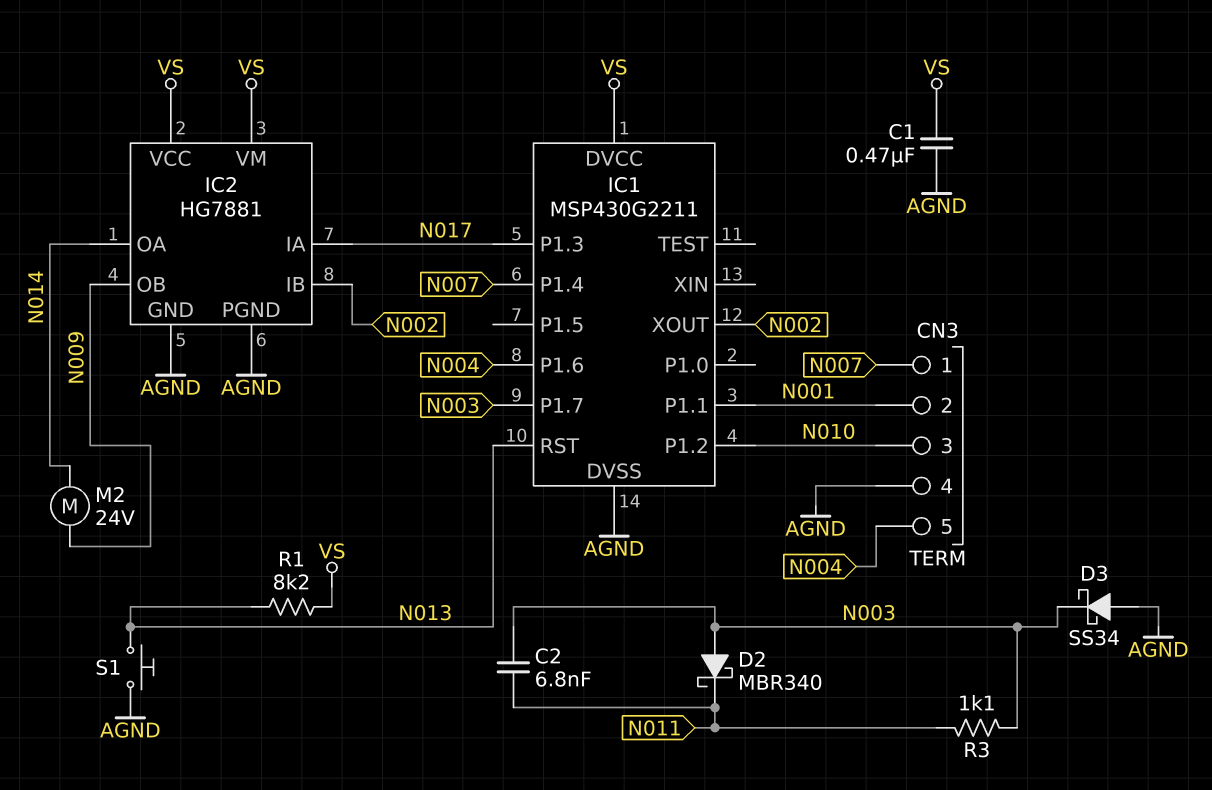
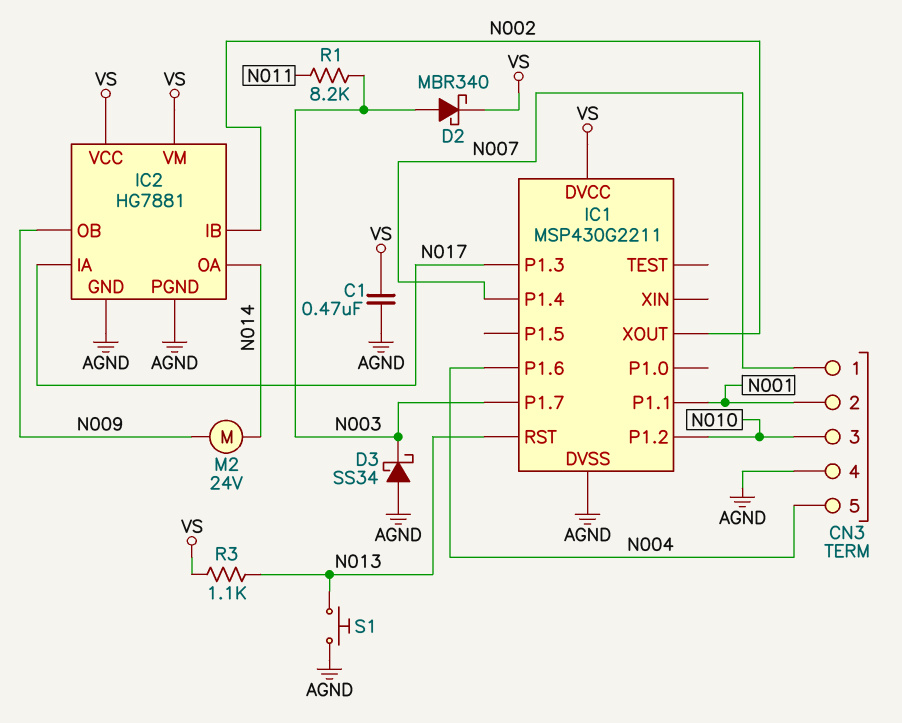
C2: 6.8nF (N003, N011) -> none
D2: schottky MBR340 (A N003, K N011) -> schottky MBR340 (A N003, K VS)
R1: 8.2k (N013, VS) -> 8.2k (N003, N011)
R3: 1.1k (N003, N011) -> 1.1k (N013, VS)

